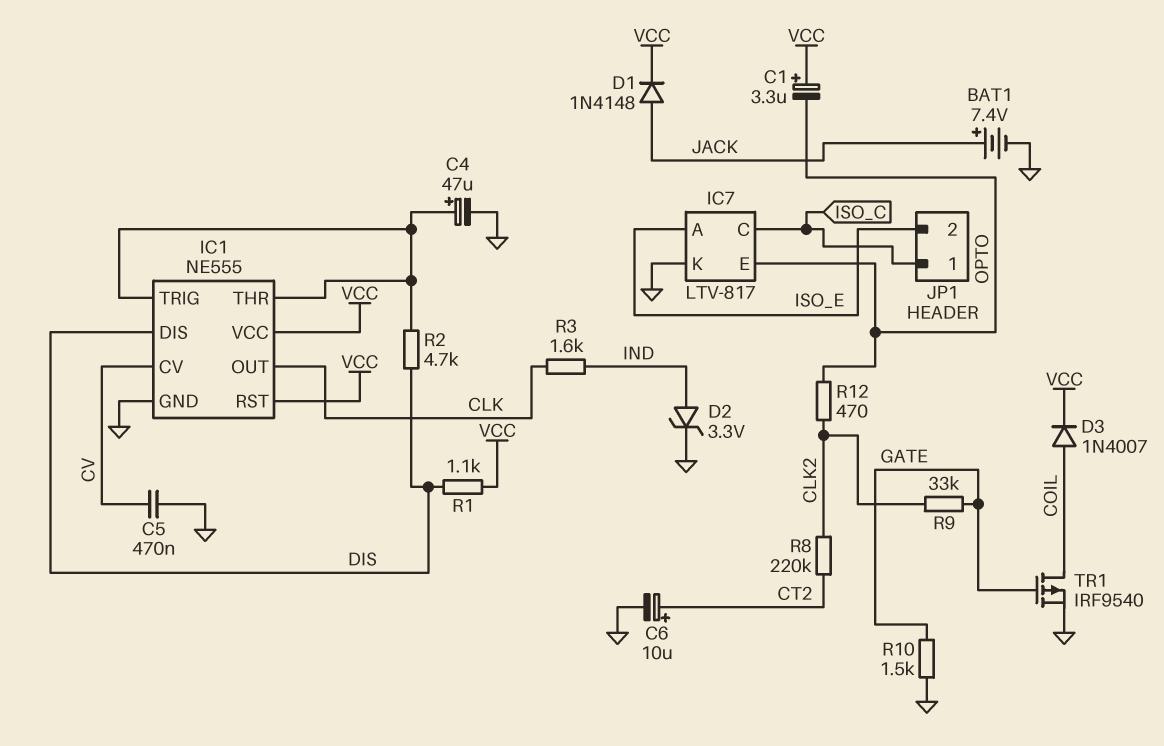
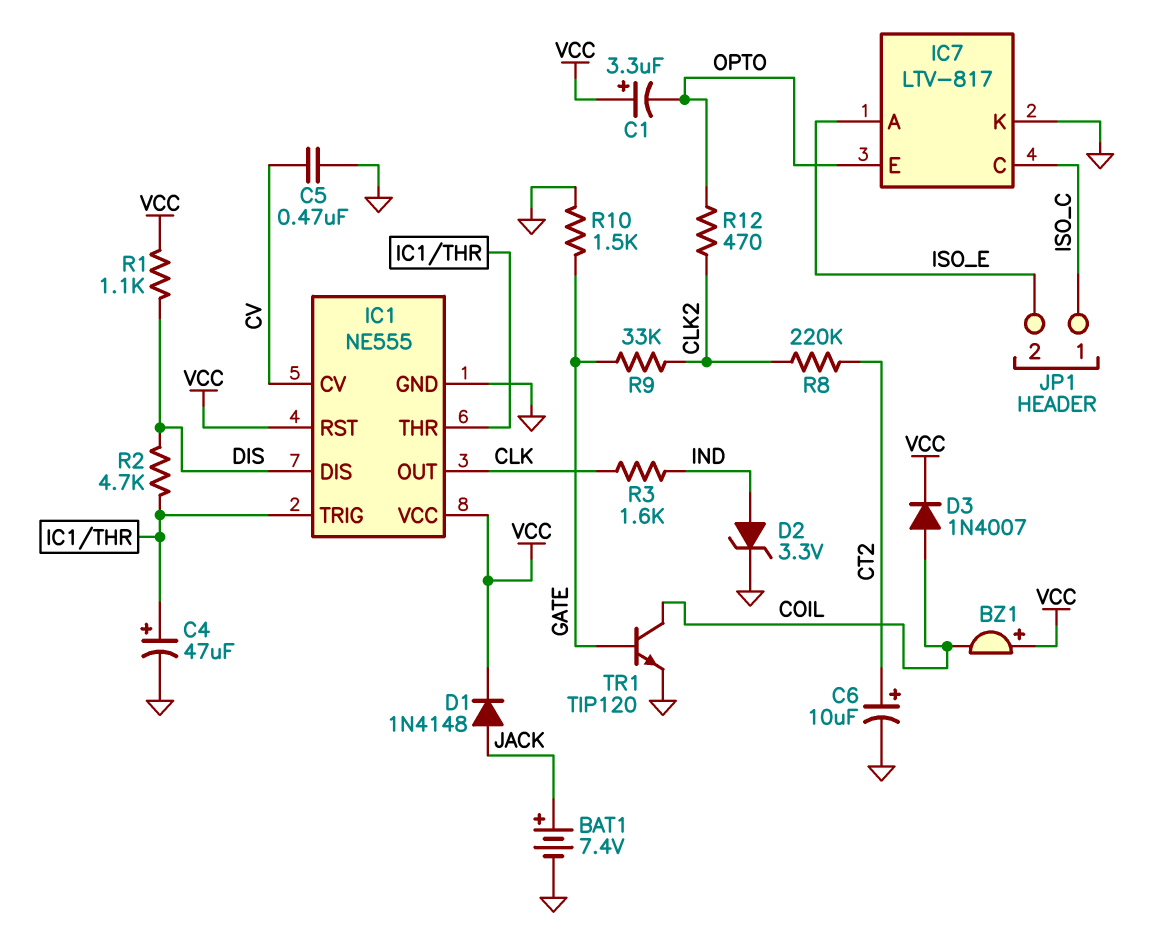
BZ1: none -> buzzer (plus VCC, minus COIL)
TR1: PMOS IRF9540 (G GATE, D COIL, S GND) -> NPN TIP120 (B GATE, C COIL, E GND)

